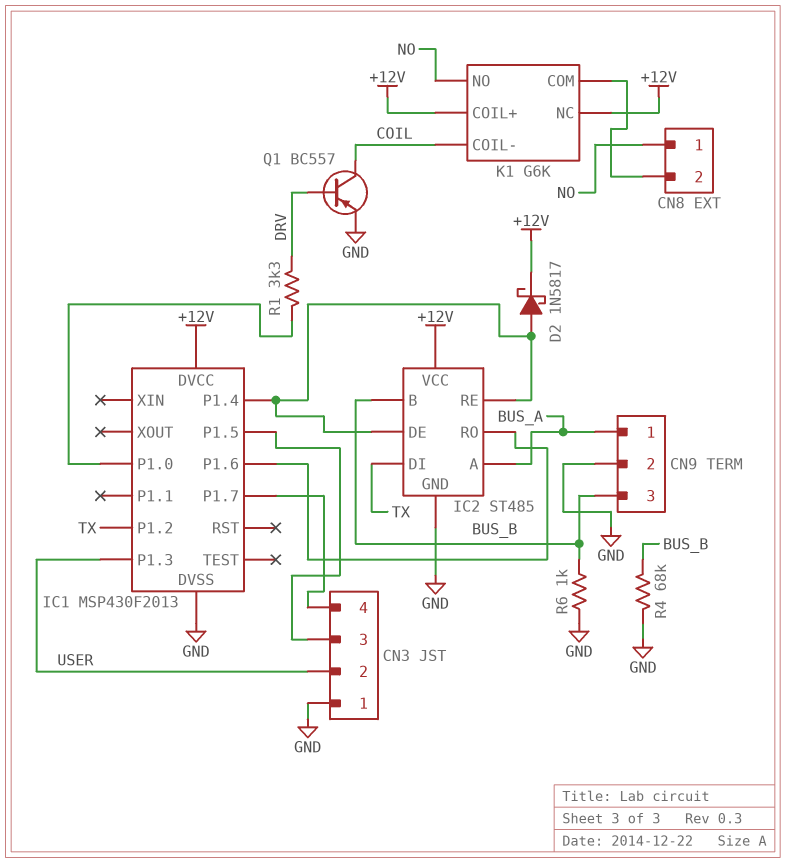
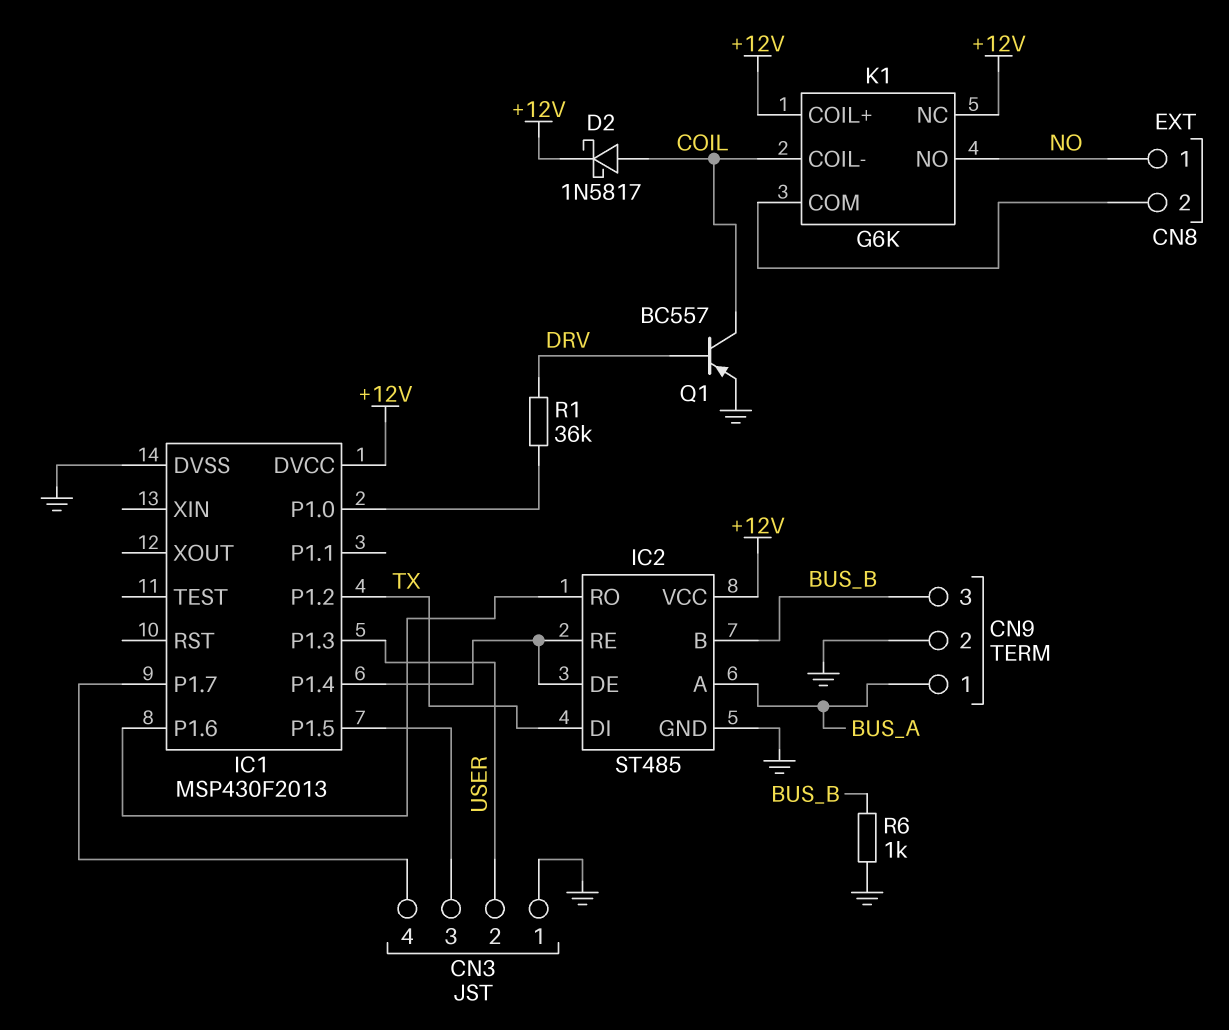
D2: schottky 1N5817 (A IC1/P1.4, K +12V) -> schottky 1N5817 (A COIL, K +12V)
R1: 3.3k (DRV, IC1/P1.0) -> 36k (DRV, IC1/P1.0)
R4: 68k (BUS_B, GND) -> none

